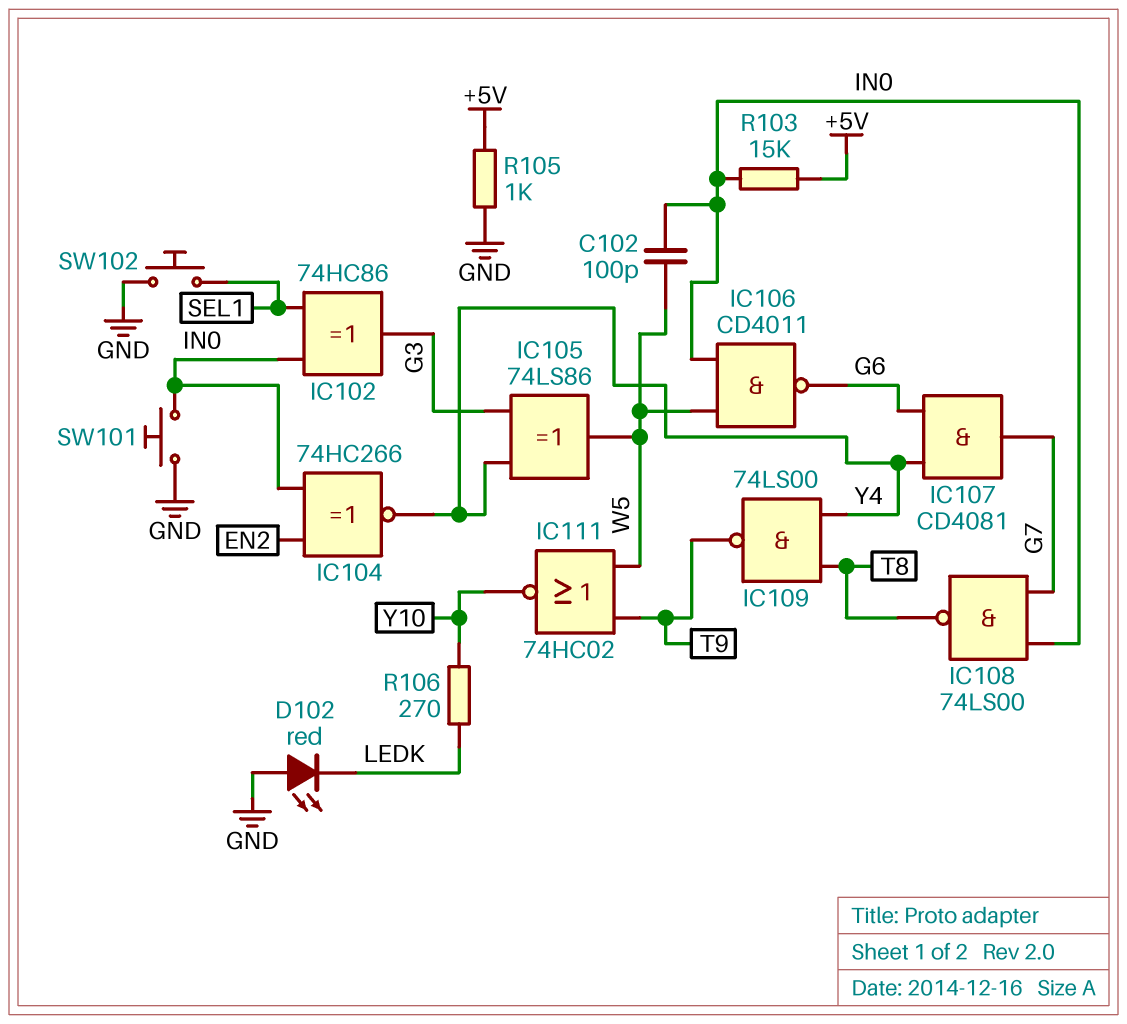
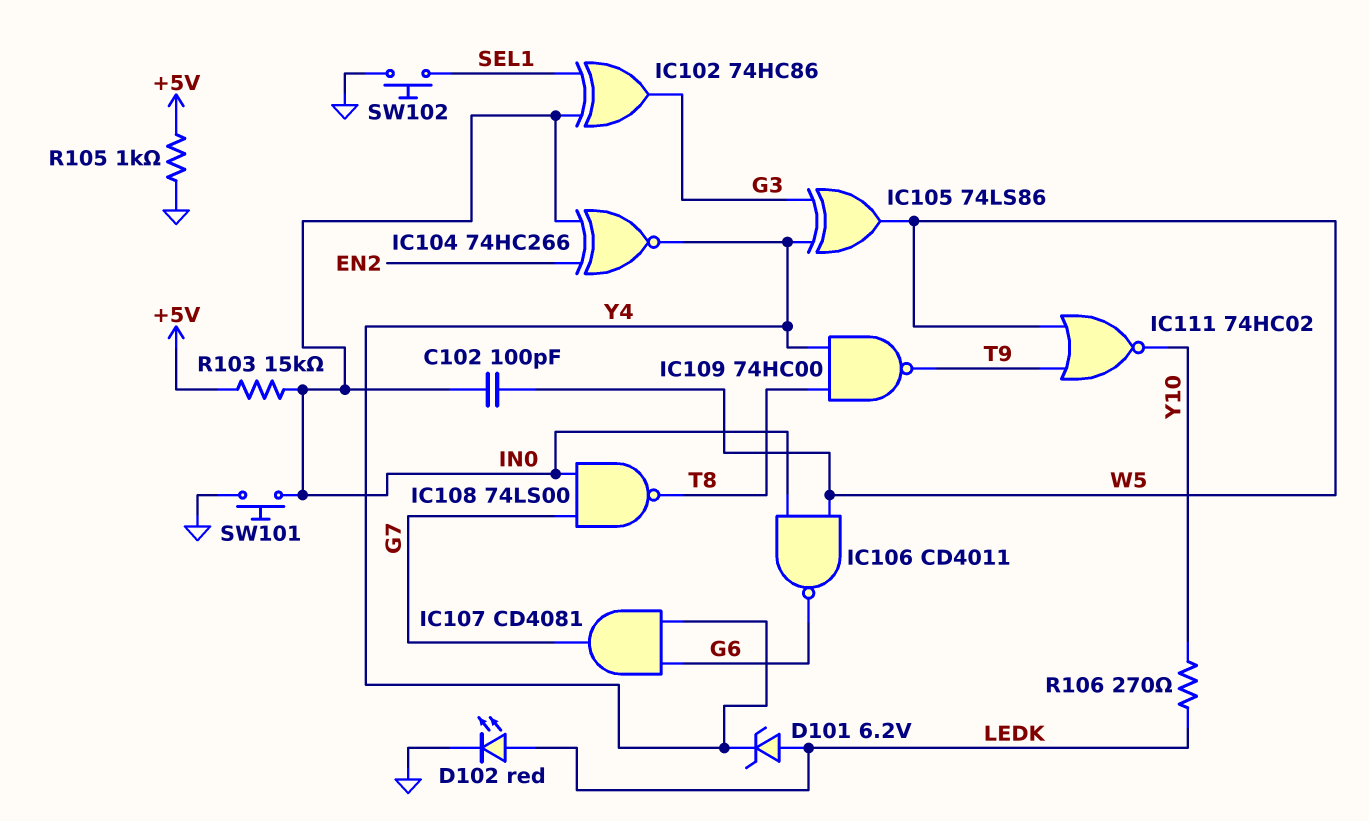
D101: none -> zener 6.2V (A LEDK, K Y4)
D102: LED red (A GND, K LEDK) -> LED red (A LEDK, K GND)
IC109: NAND 74LS00 (in T8, in Y4, out T9) -> NAND 74HC00 (in T8, in Y4, out T9)

